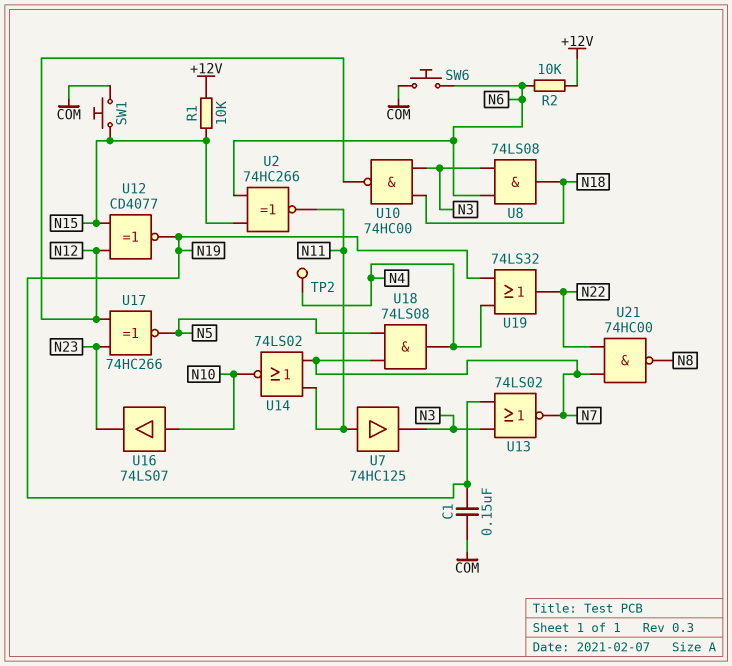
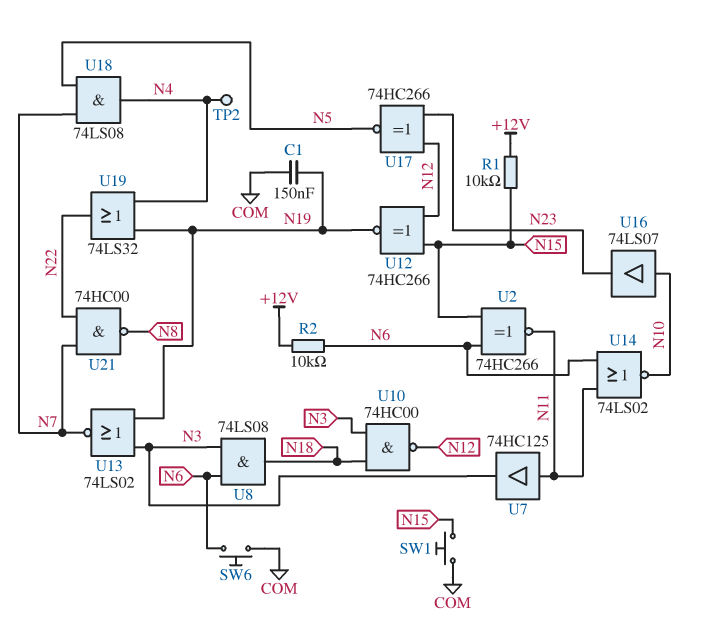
U12: XNOR CD4077 (in N12, in N15, out N19) -> XNOR 74HC266 (in N12, in N15, out N19)
U14: NOR 74LS02 (in N7, in N11, out N10) -> NOR 74LS02 (in N6, in N11, out N10)

